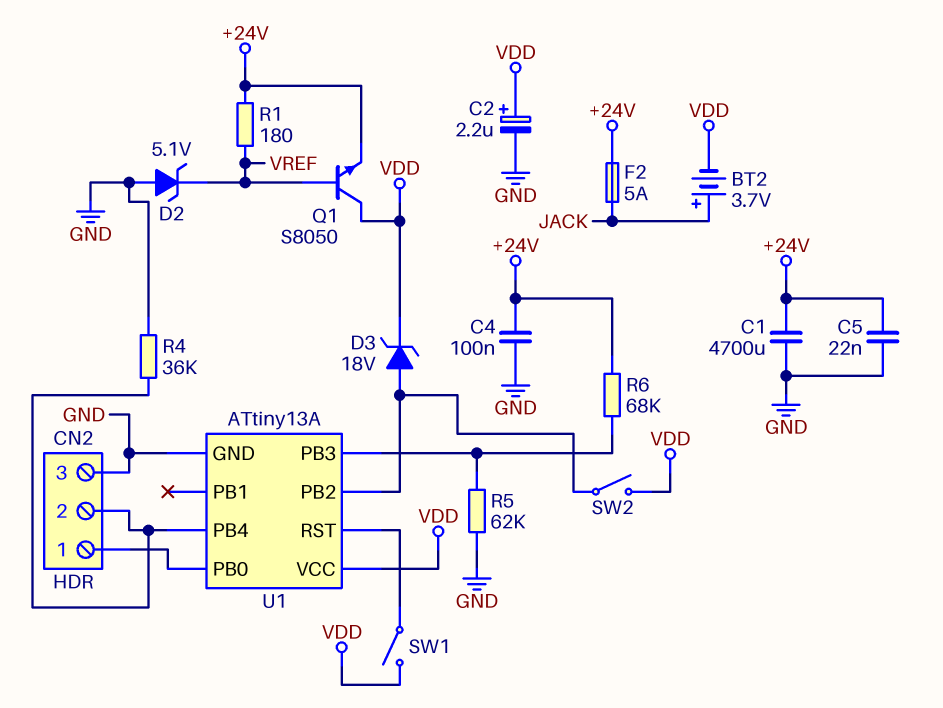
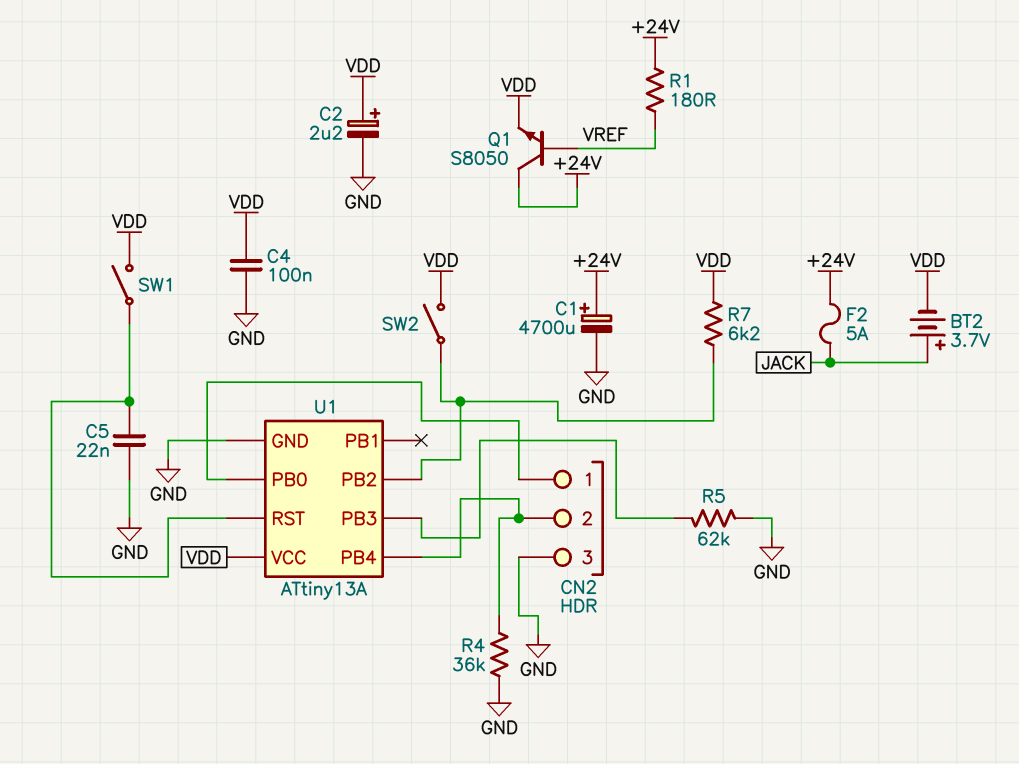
C1: 4700uF (+24V, GND) -> 4700uF (plus +24V, minus GND)
C4: 100nF (+24V, GND) -> 100nF (GND, VDD)
C5: 22nF (+24V, GND) -> 22nF (GND, U1/RST)
D2: zener 5.1V (A GND, K VREF) -> none
D3: zener 18V (A U1/PB2, K VDD) -> none
Q1: NPN S8050 (B VREF, C VDD, E +24V) -> NPN S8050 (B VREF, C +24V, E VDD)
R6: 68k (+24V, U1/PB3) -> none
R7: none -> 6.2k (U1/PB2, VDD)

